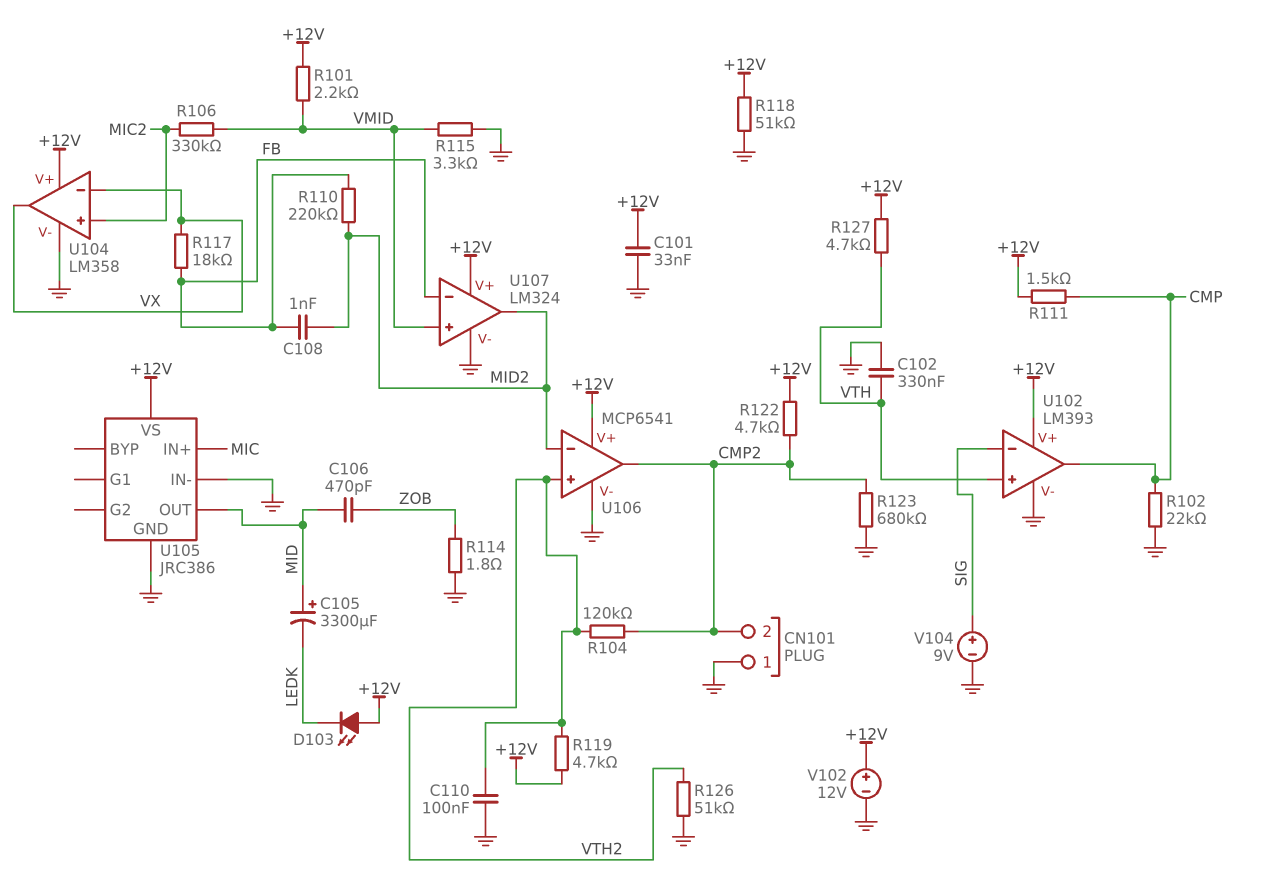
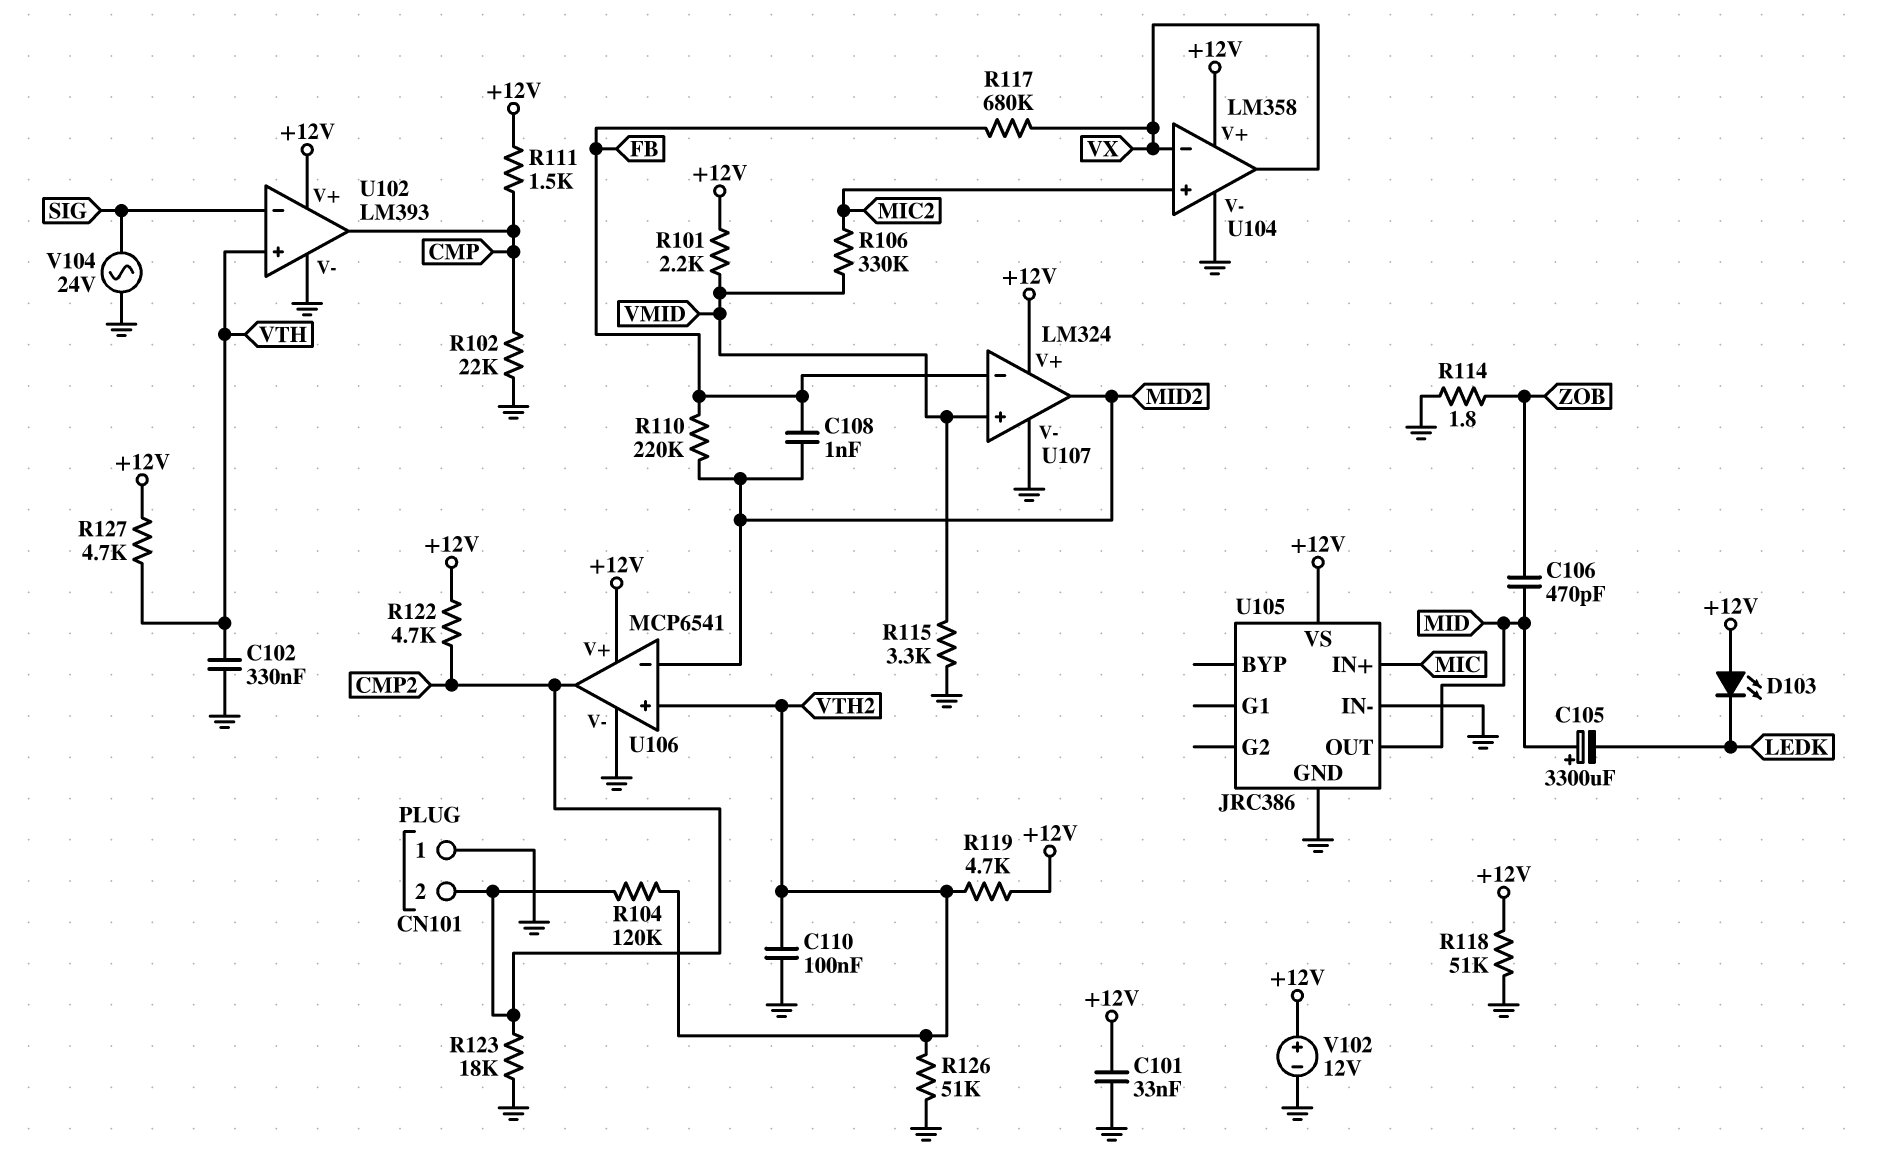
R117: 18k (FB, VX) -> 680k (FB, VX)
R123: 680k (CMP2, GND) -> 18k (CMP2, GND)
V104: 9V (plus SIG, minus GND) -> AC 24V (GND, SIG)

